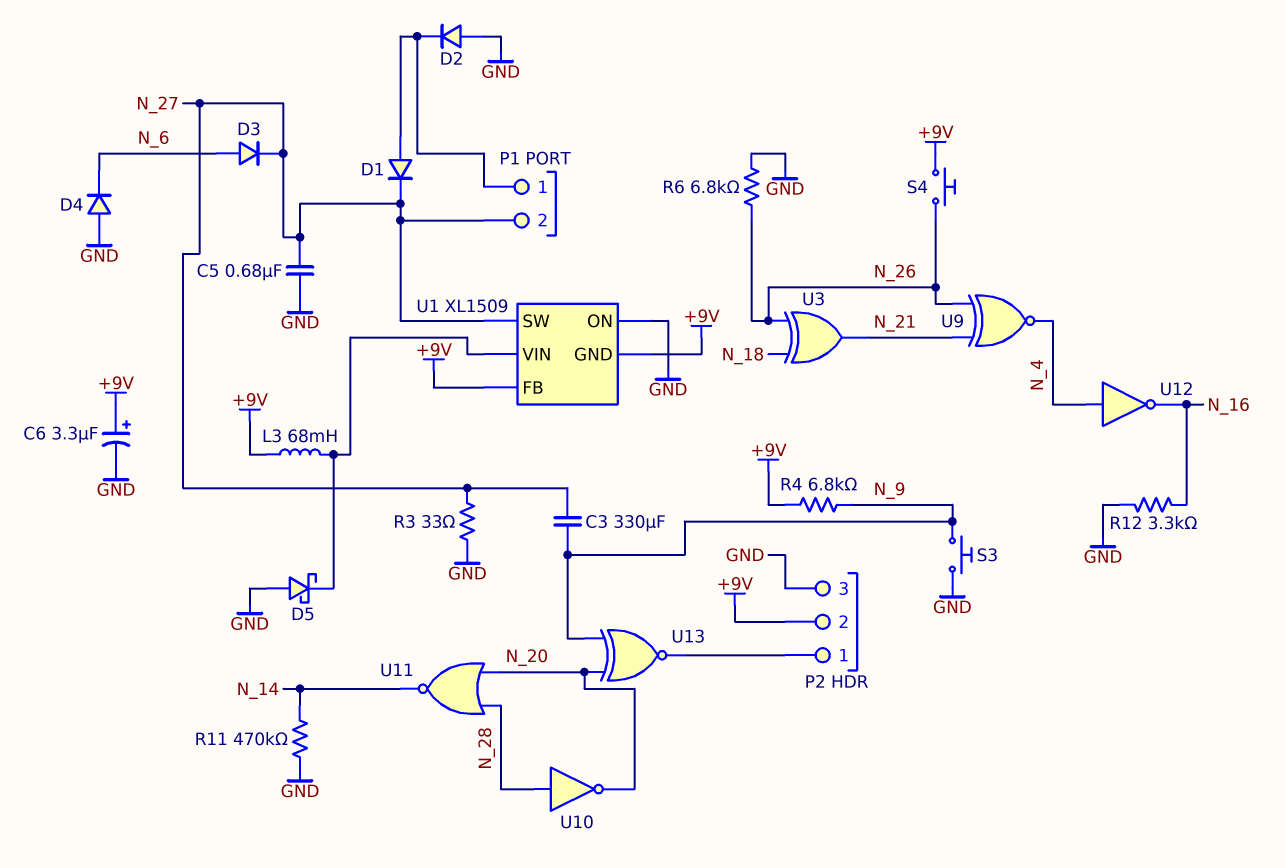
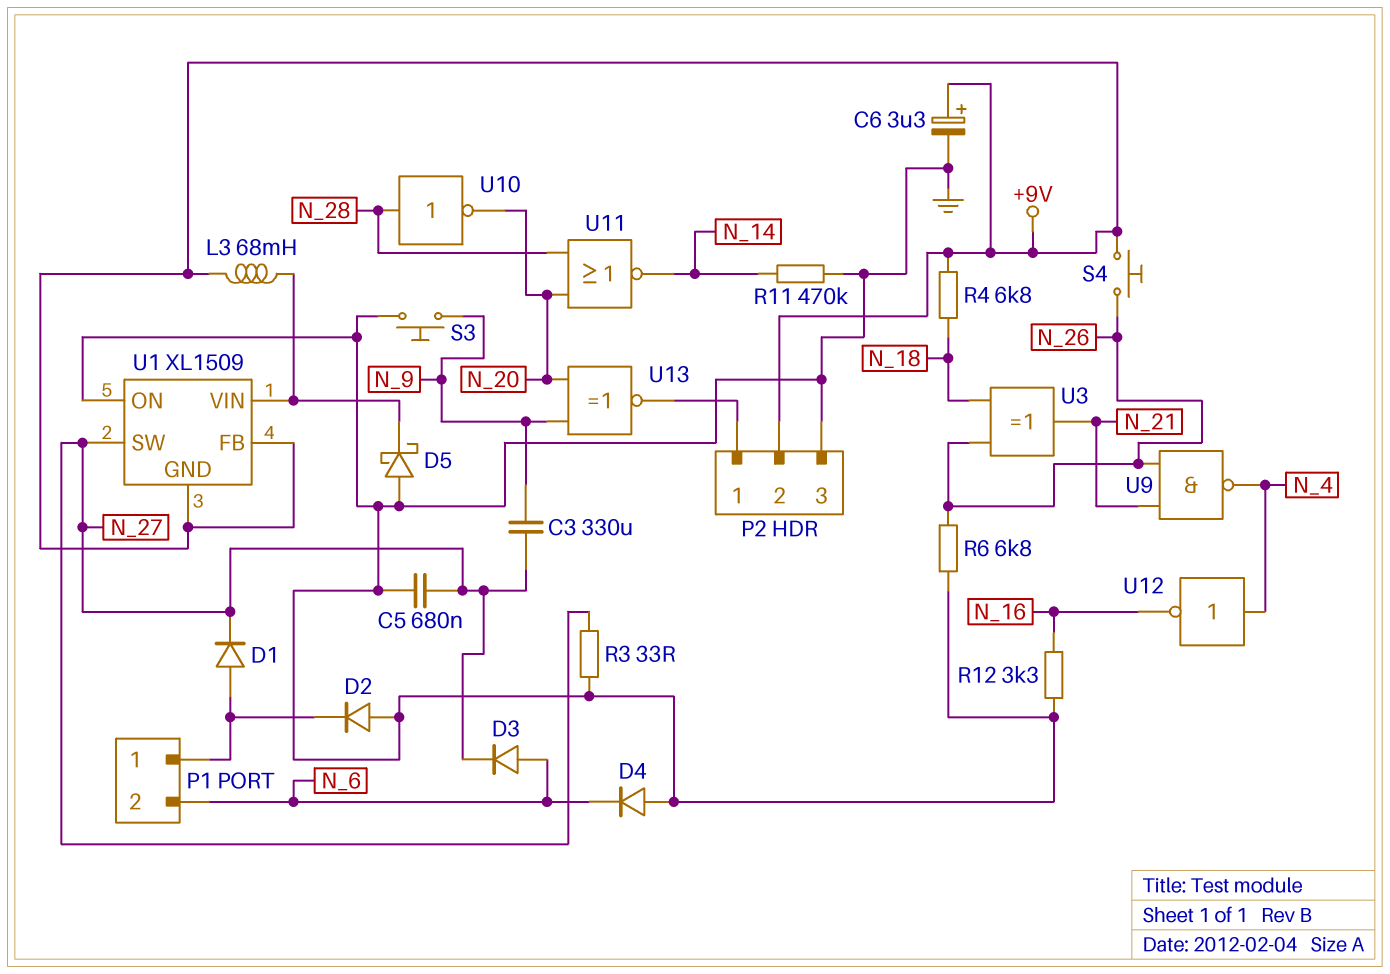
P1 pin 2: N_27 -> N_6
R4: 6.8k (+9V, N_9) -> 6.8k (+9V, N_18)
U9: XNOR (in N_21, in N_26, out N_4) -> NAND (in N_21, in N_26, out N_4)

